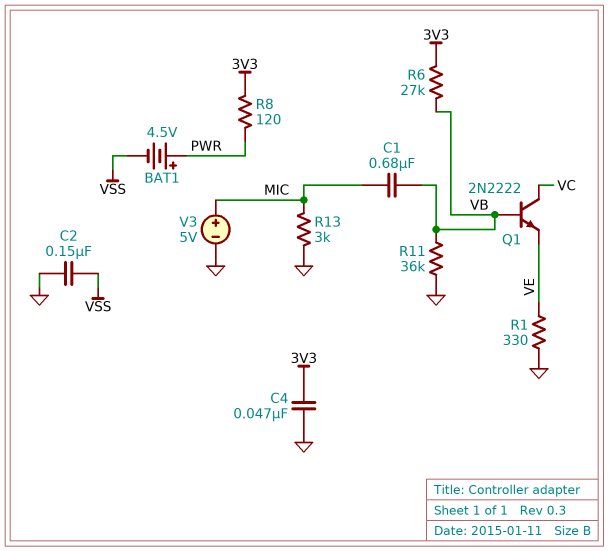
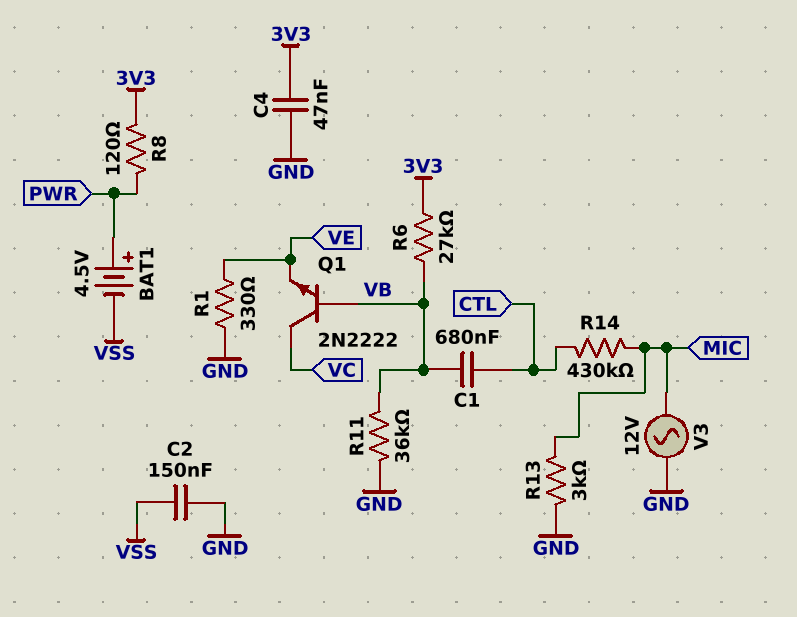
C1: 680nF (MIC, VB) -> 680nF (CTL, VB)
R14: none -> 430k (CTL, MIC)
V3: 5V (plus MIC, minus GND) -> AC 12V (GND, MIC)

